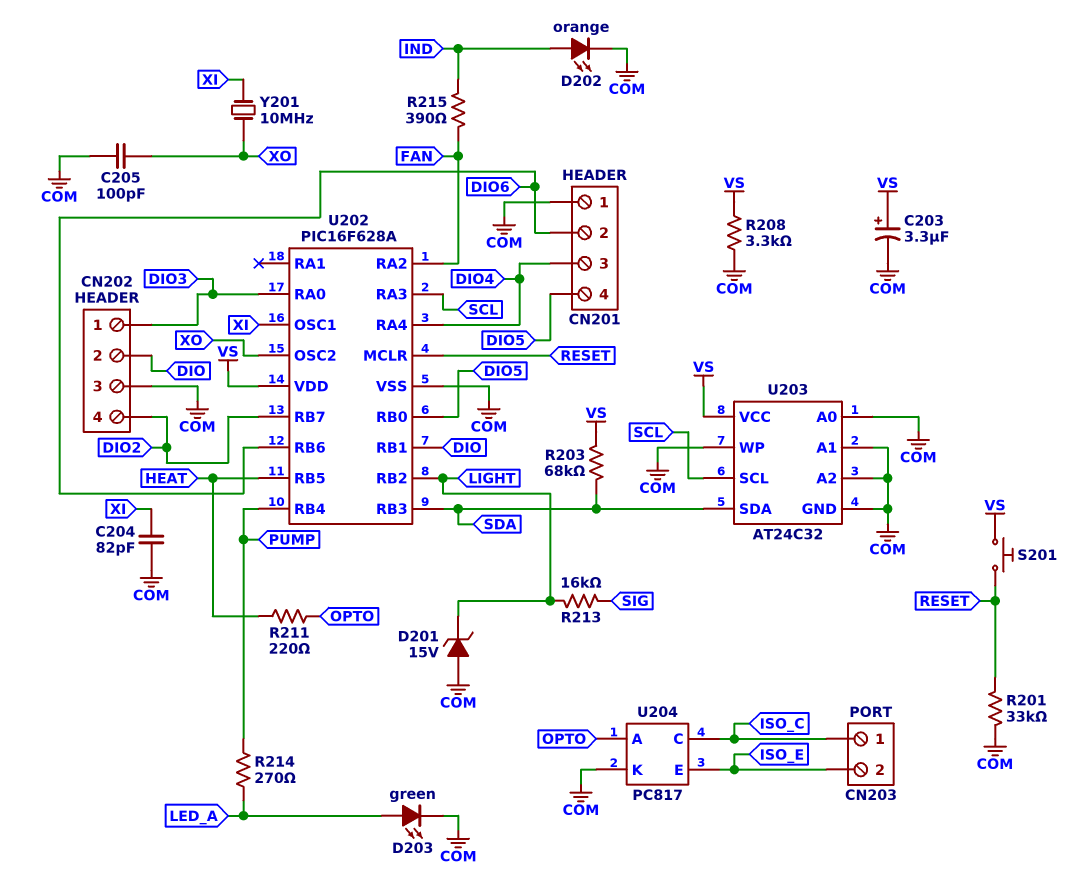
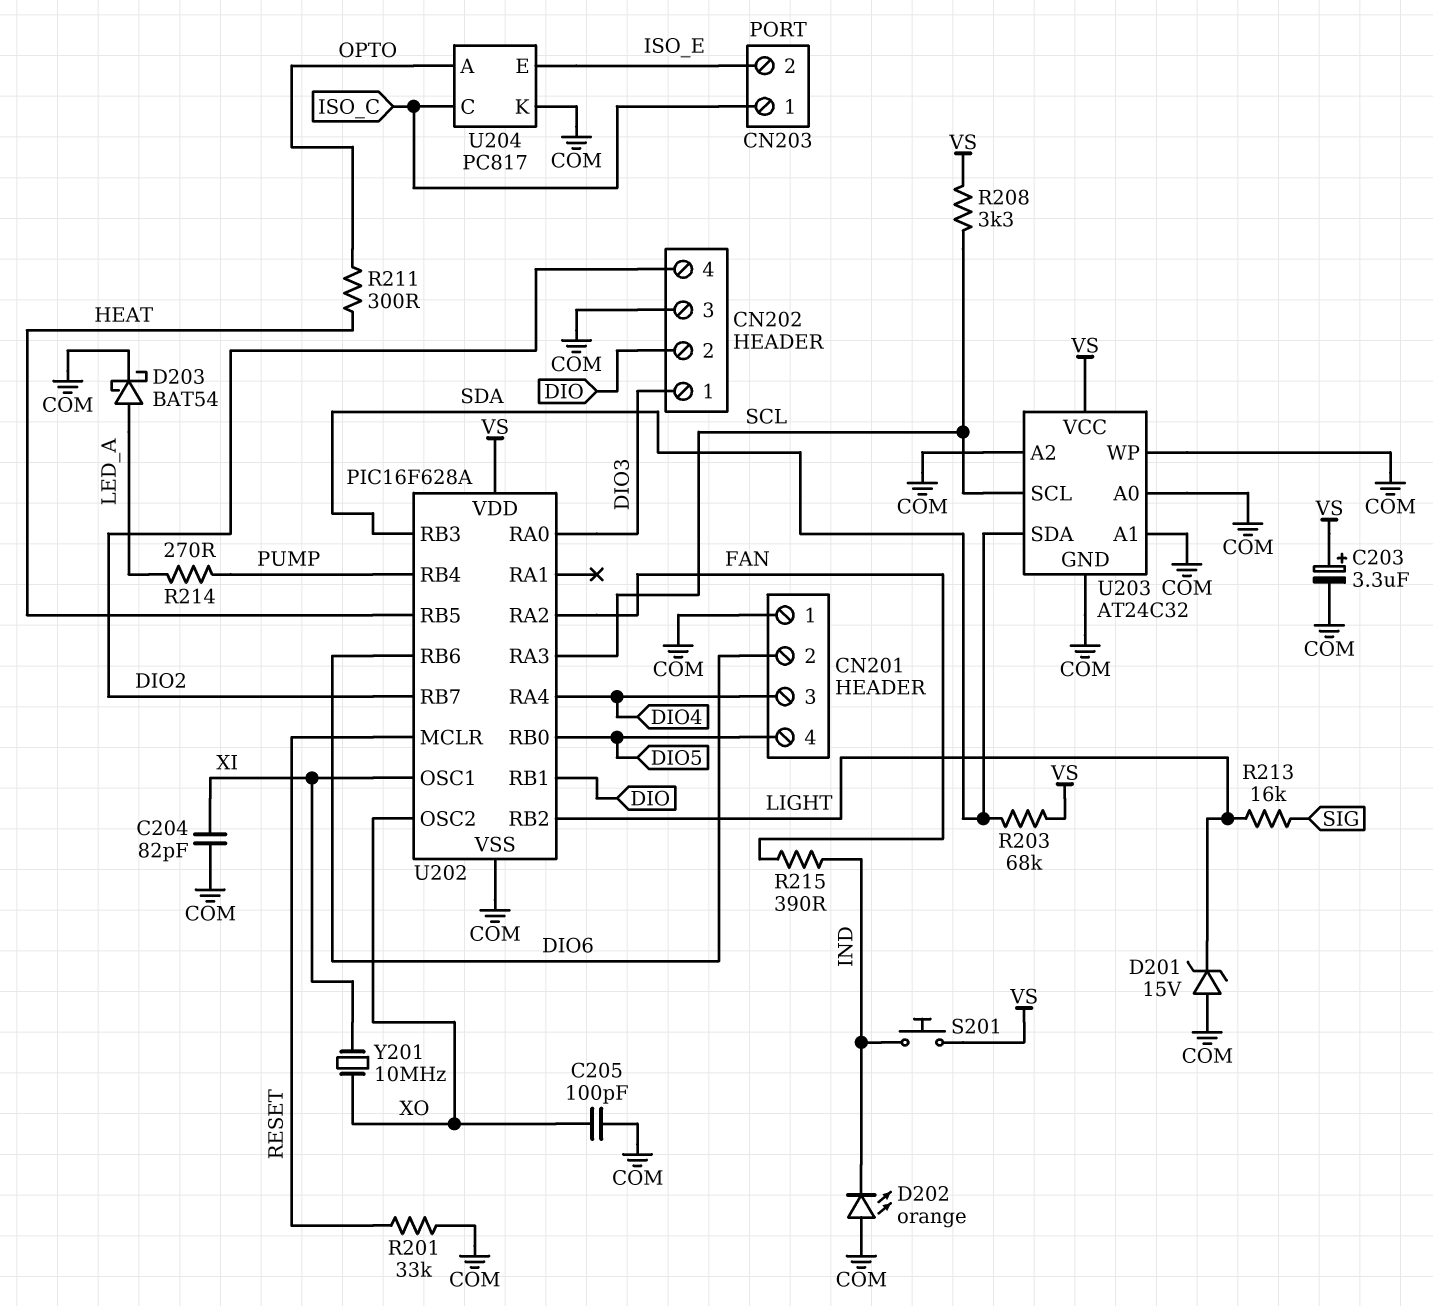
D202: LED orange (A IND, K COM) -> LED orange (A COM, K IND)
D203: LED green (A LED_A, K COM) -> schottky BAT54 (A LED_A, K COM)
R208: 3.3k (COM, VS) -> 3.3k (SCL, VS)
R211: 220 (HEAT, OPTO) -> 300 (HEAT, OPTO)
S201: button (RESET, VS) -> button (IND, VS)

